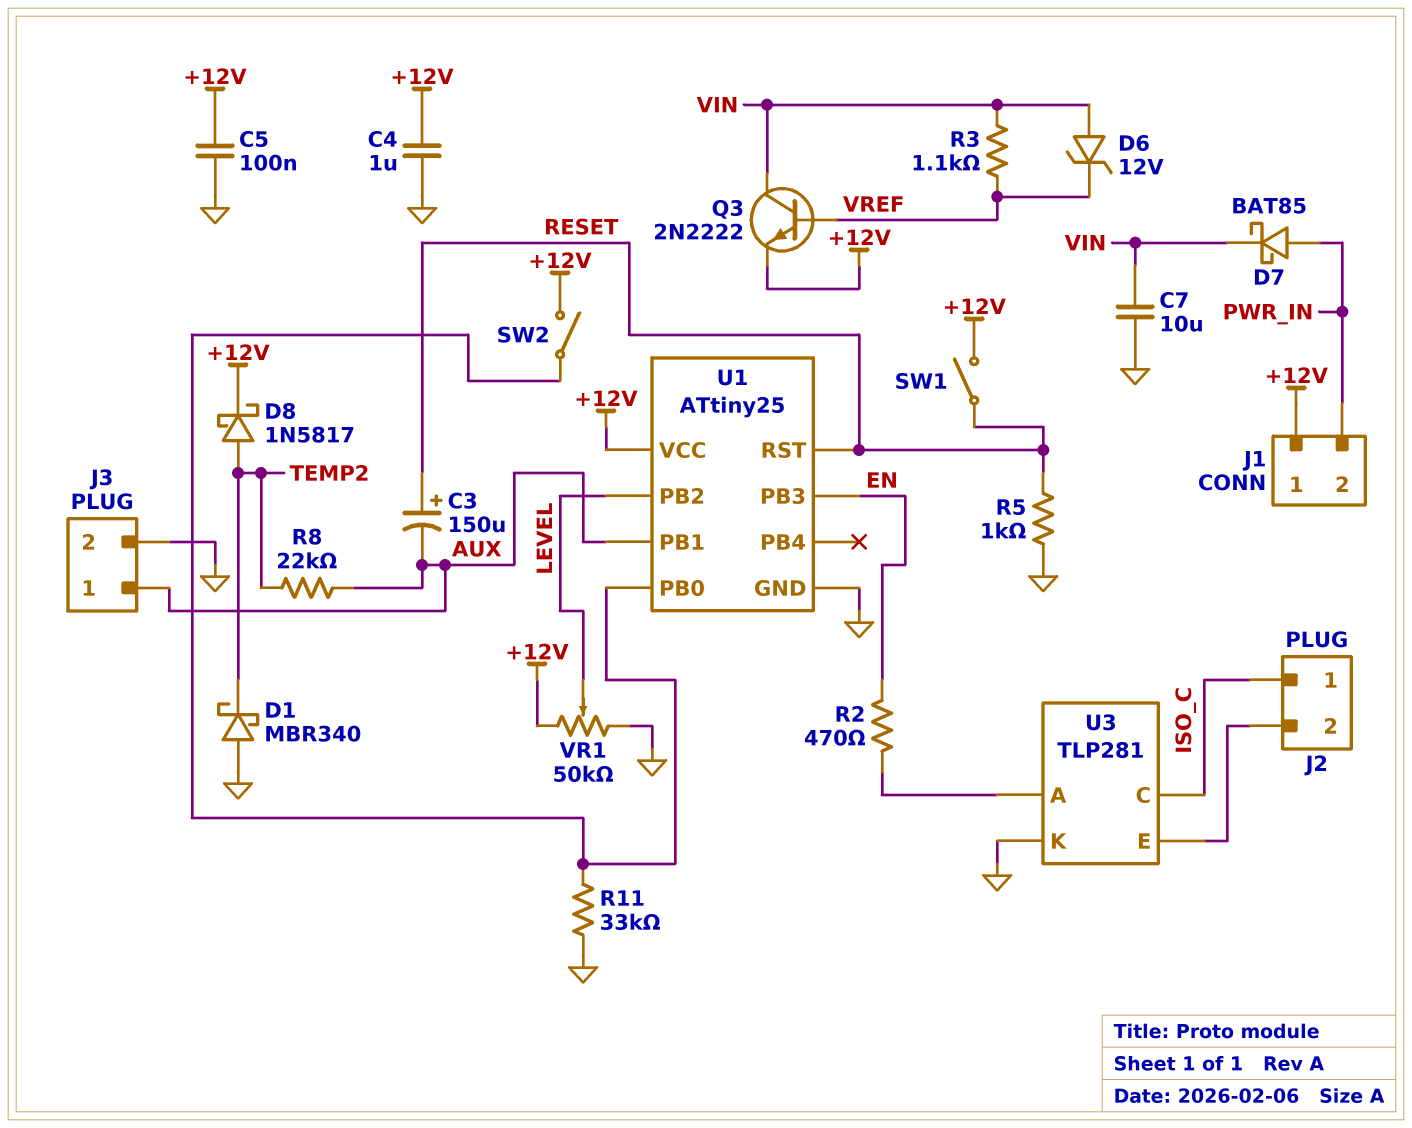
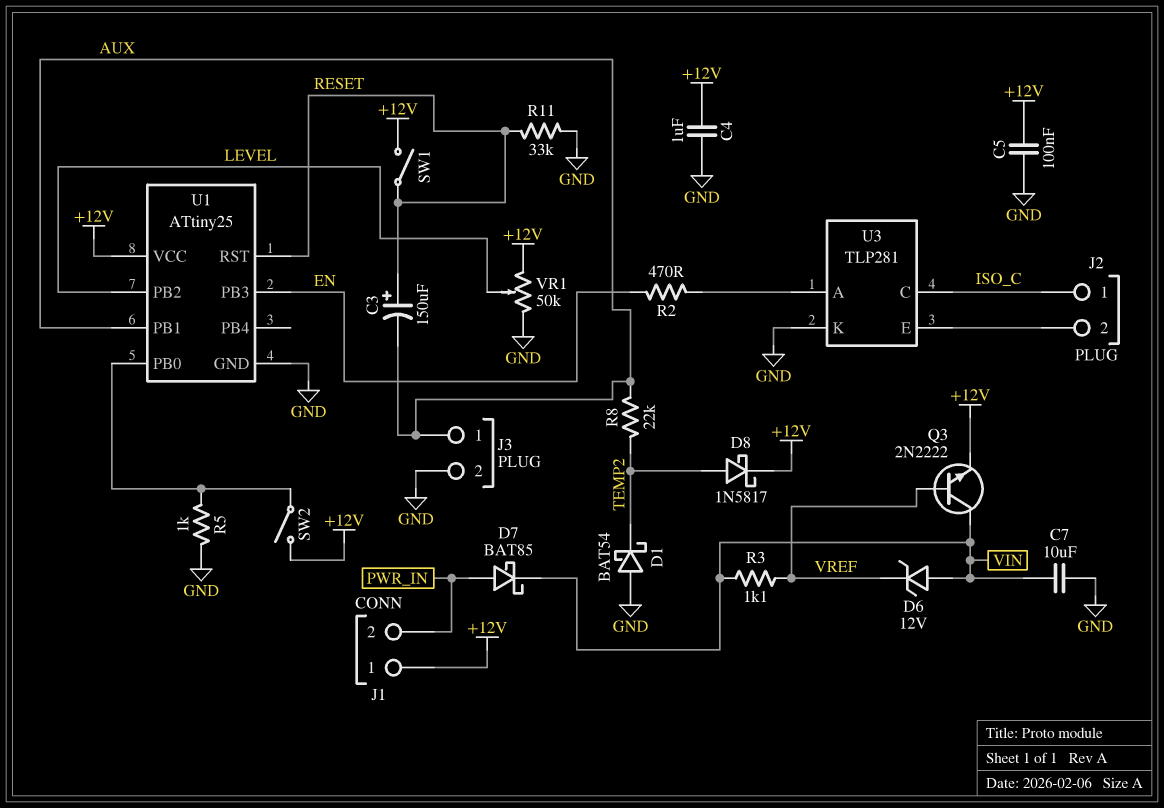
D1: schottky MBR340 (A GND, K TEMP2) -> schottky BAT54 (A GND, K TEMP2)
R5: 1k (GND, RESET) -> 1k (GND, U1/PB0)
R11: 33k (GND, U1/PB0) -> 33k (GND, RESET)

